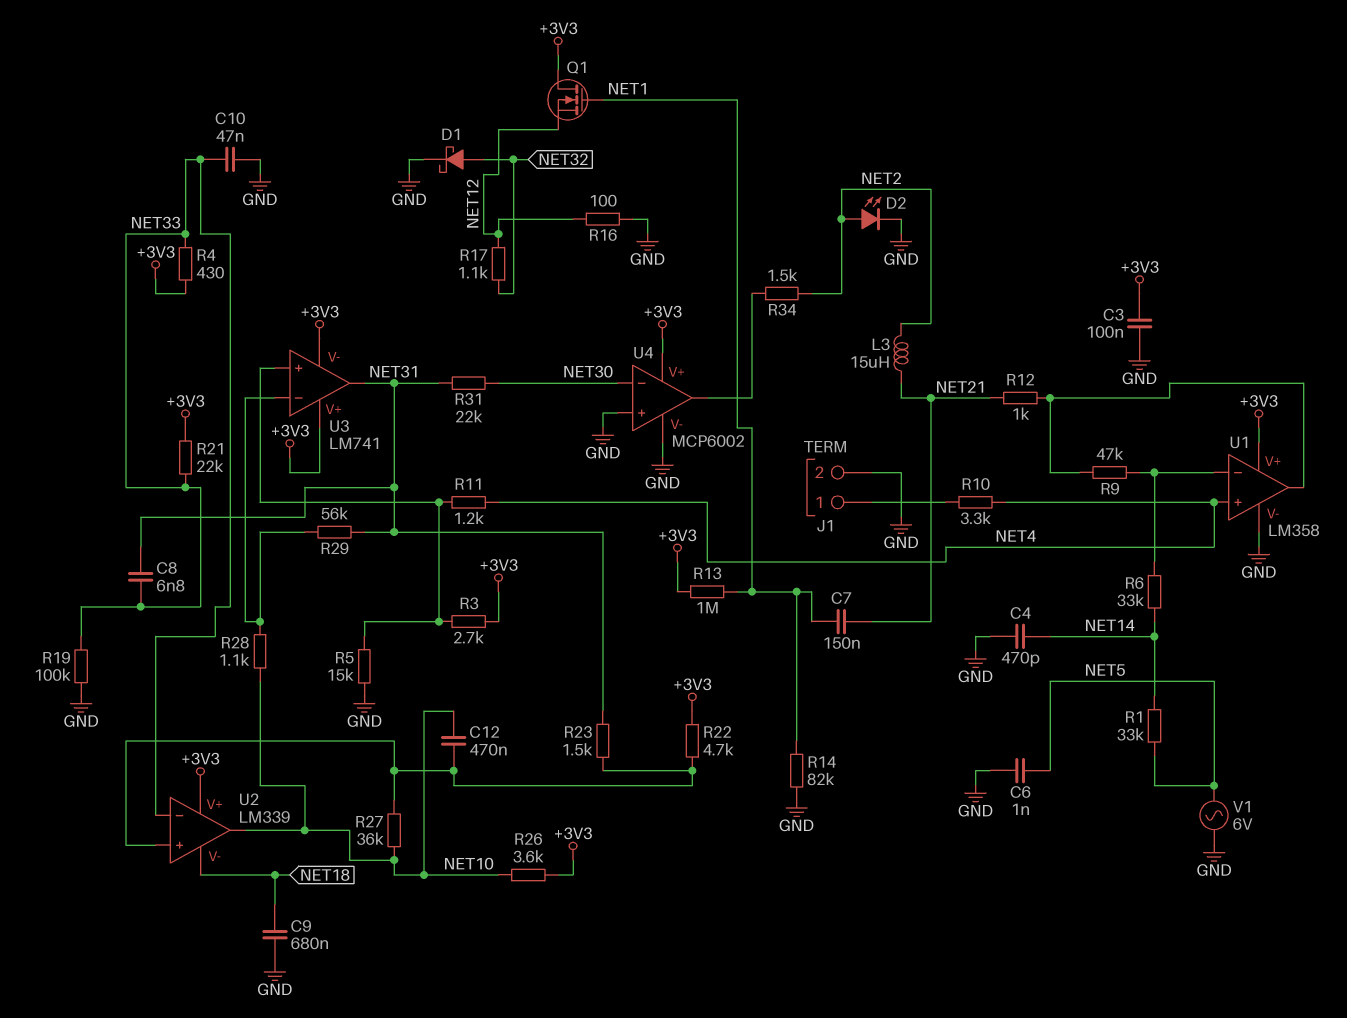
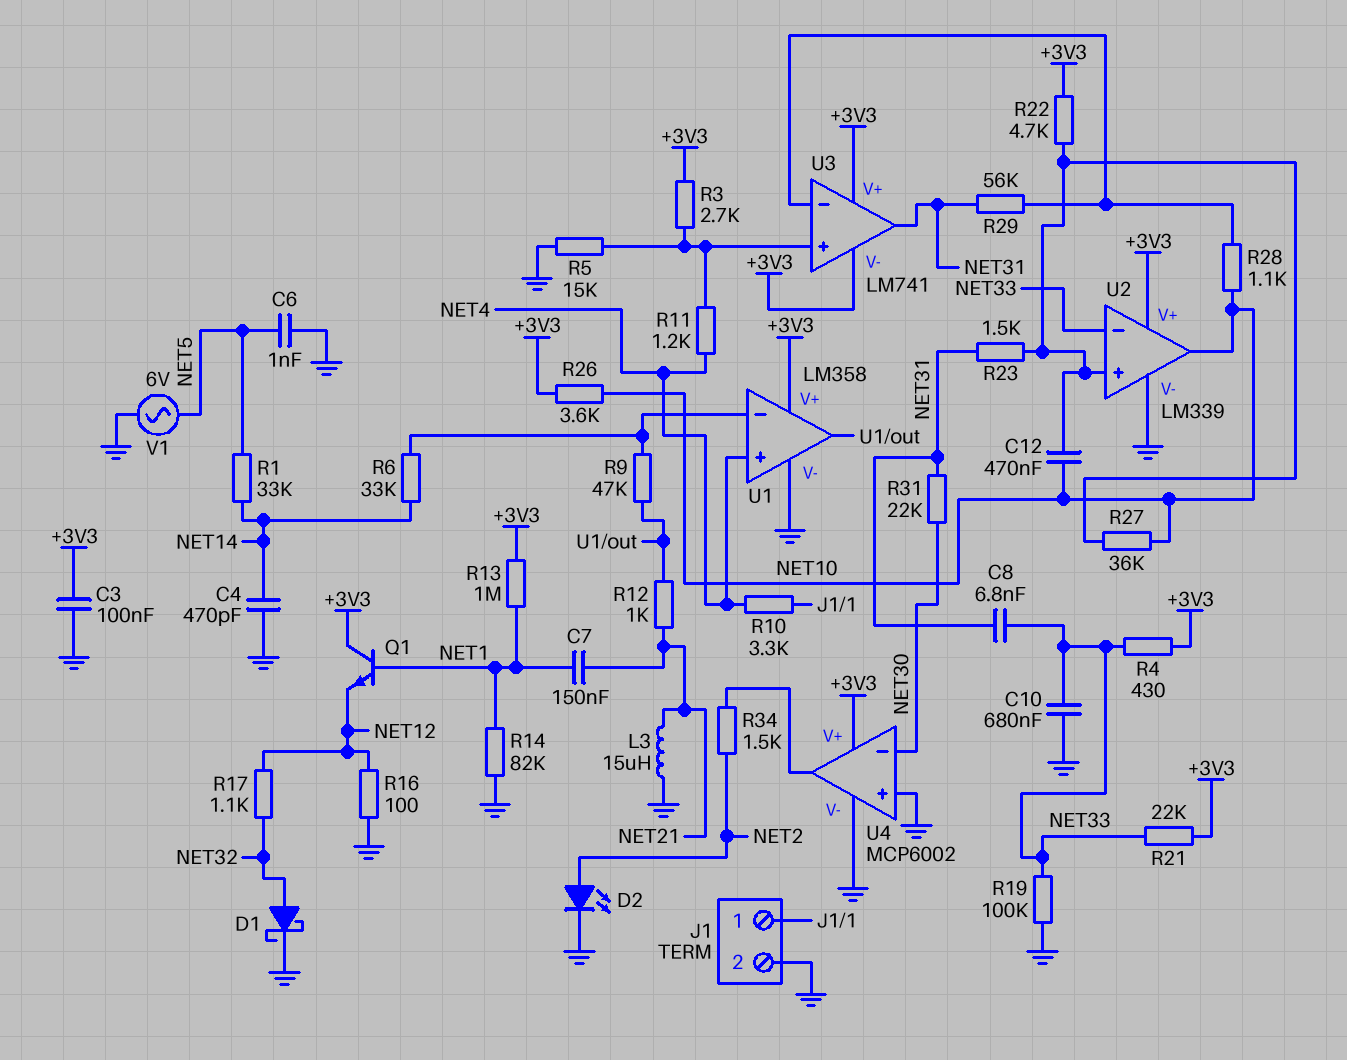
C9: 680nF (GND, NET18) -> none
C10: 47nF (GND, NET33) -> 680nF (GND, NET33)
L3: 15uH (NET2, NET21) -> 15uH (GND, NET21)
Q1: NMOS (G NET1, D +3V3, S NET12) -> NPN (B NET1, C +3V3, E NET12)
U2 pin V-: NET18 -> GND

